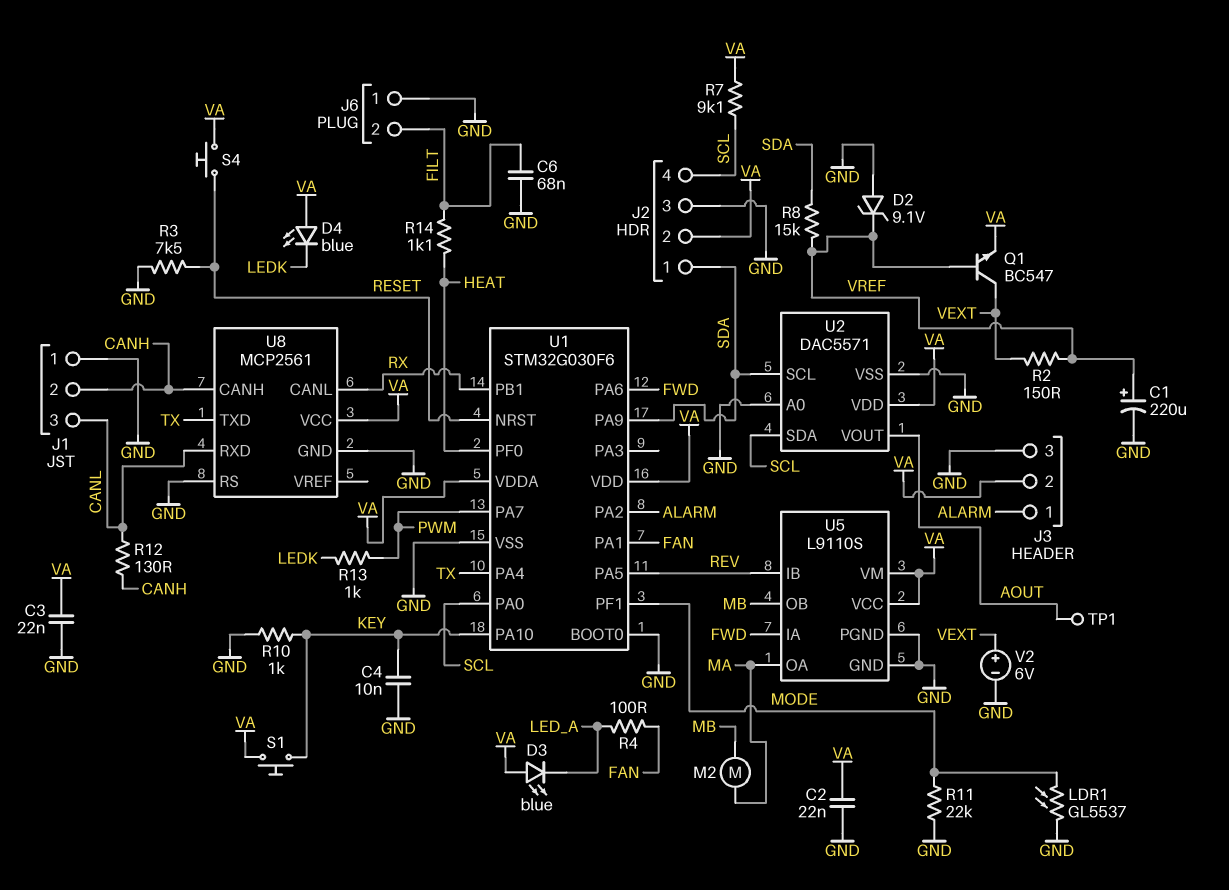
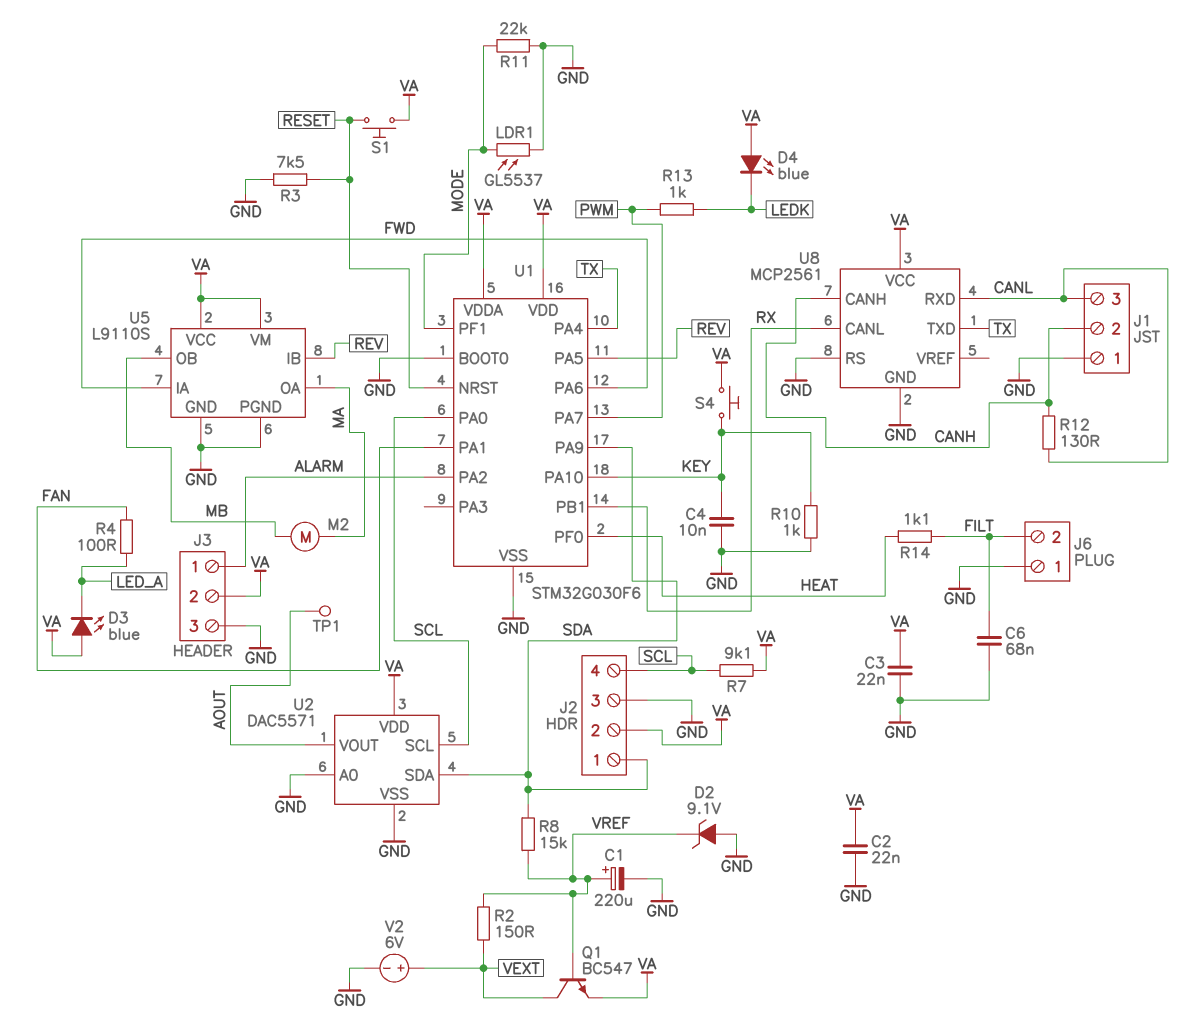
S1: button (KEY, VA) -> button (RESET, VA)
S4: button (RESET, VA) -> button (KEY, VA)
U2 pin SCL: SDA -> SCL
U2 pin SDA: SCL -> SDA

